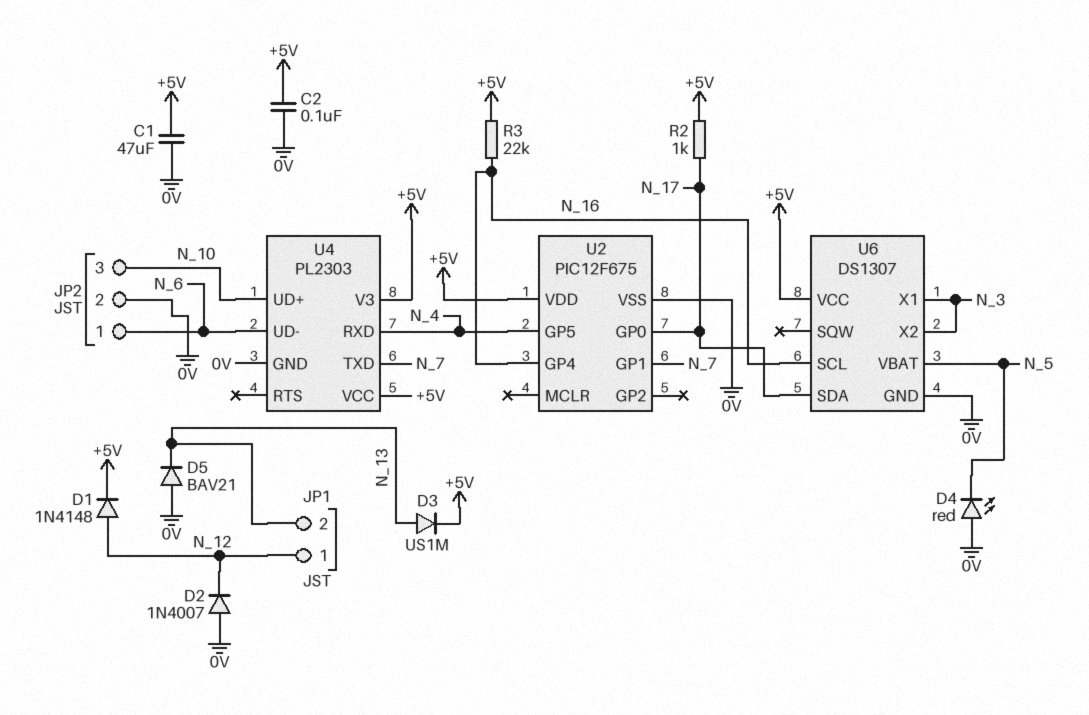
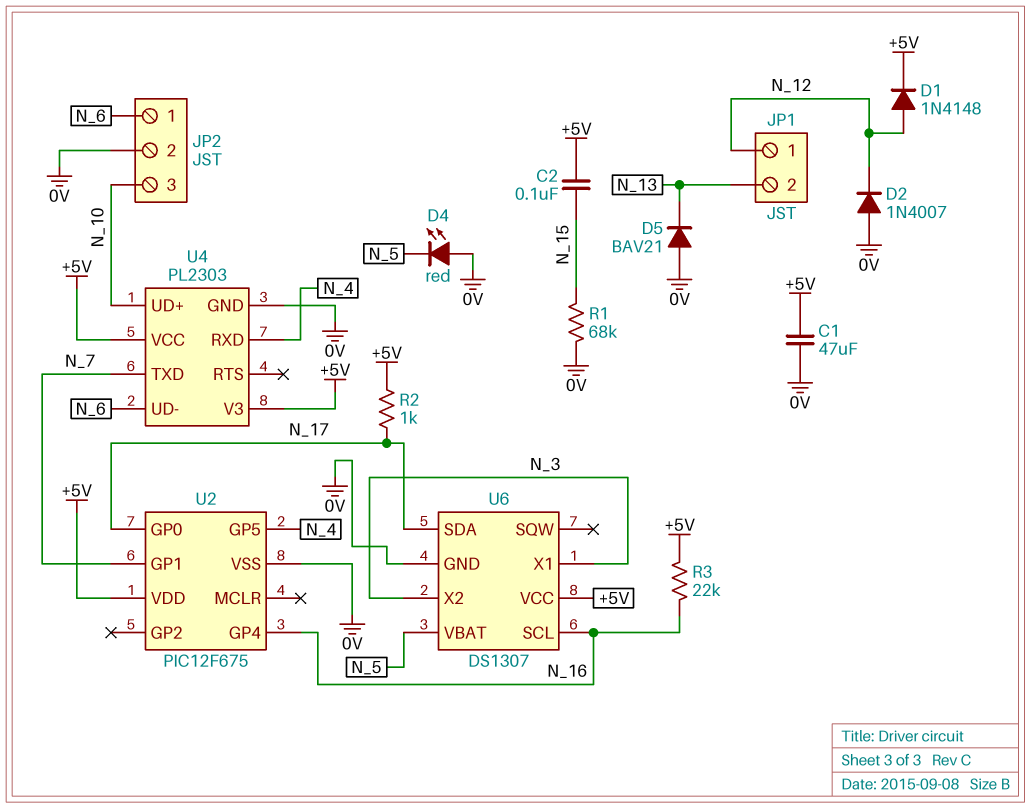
C2: 100nF (+5V, 0V) -> 100nF (+5V, N_15)
D3: diode US1M (A N_13, K +5V) -> none
R1: none -> 68k (0V, N_15)

